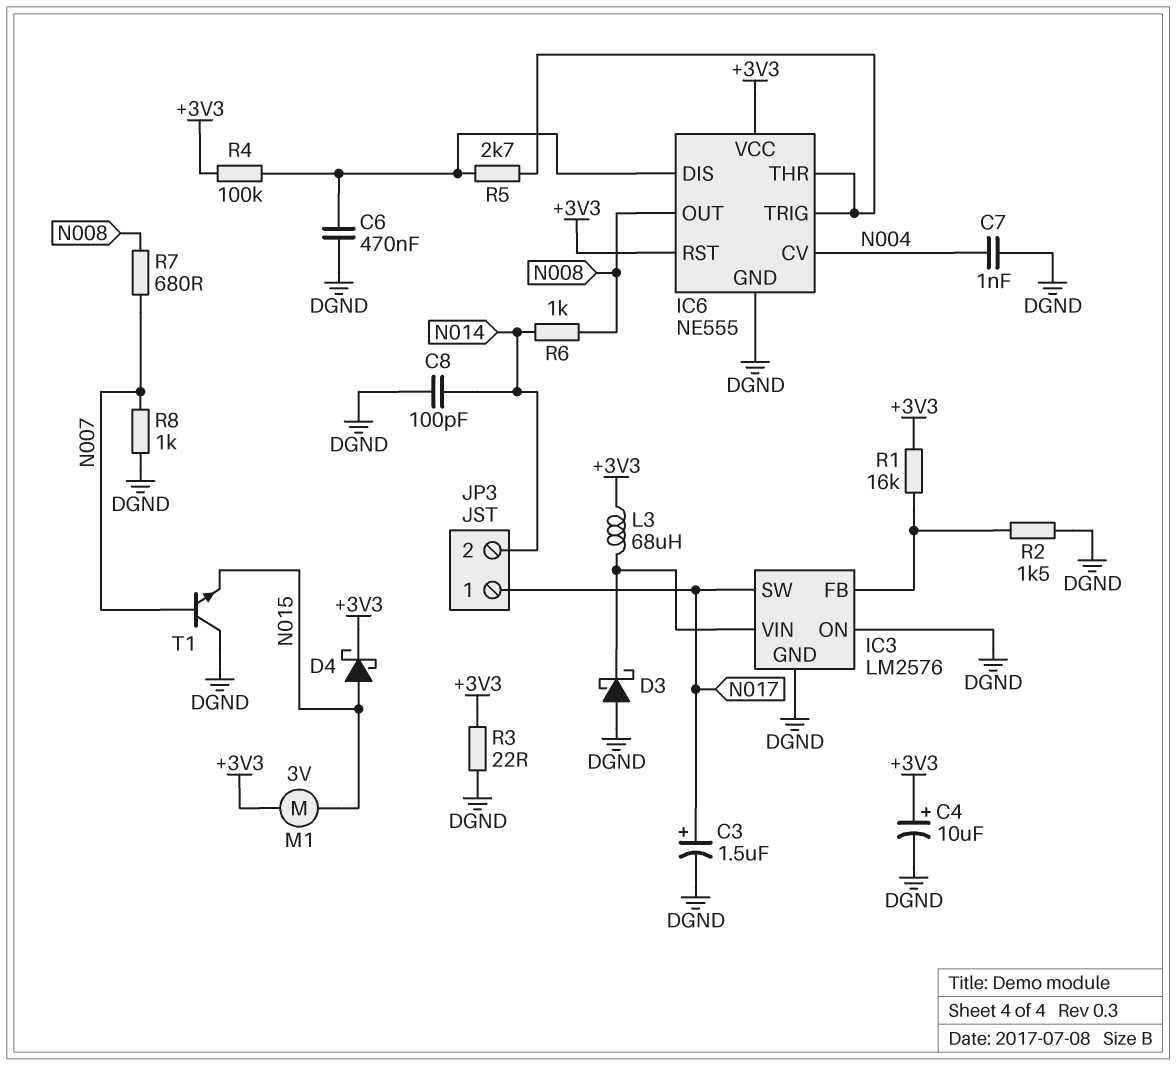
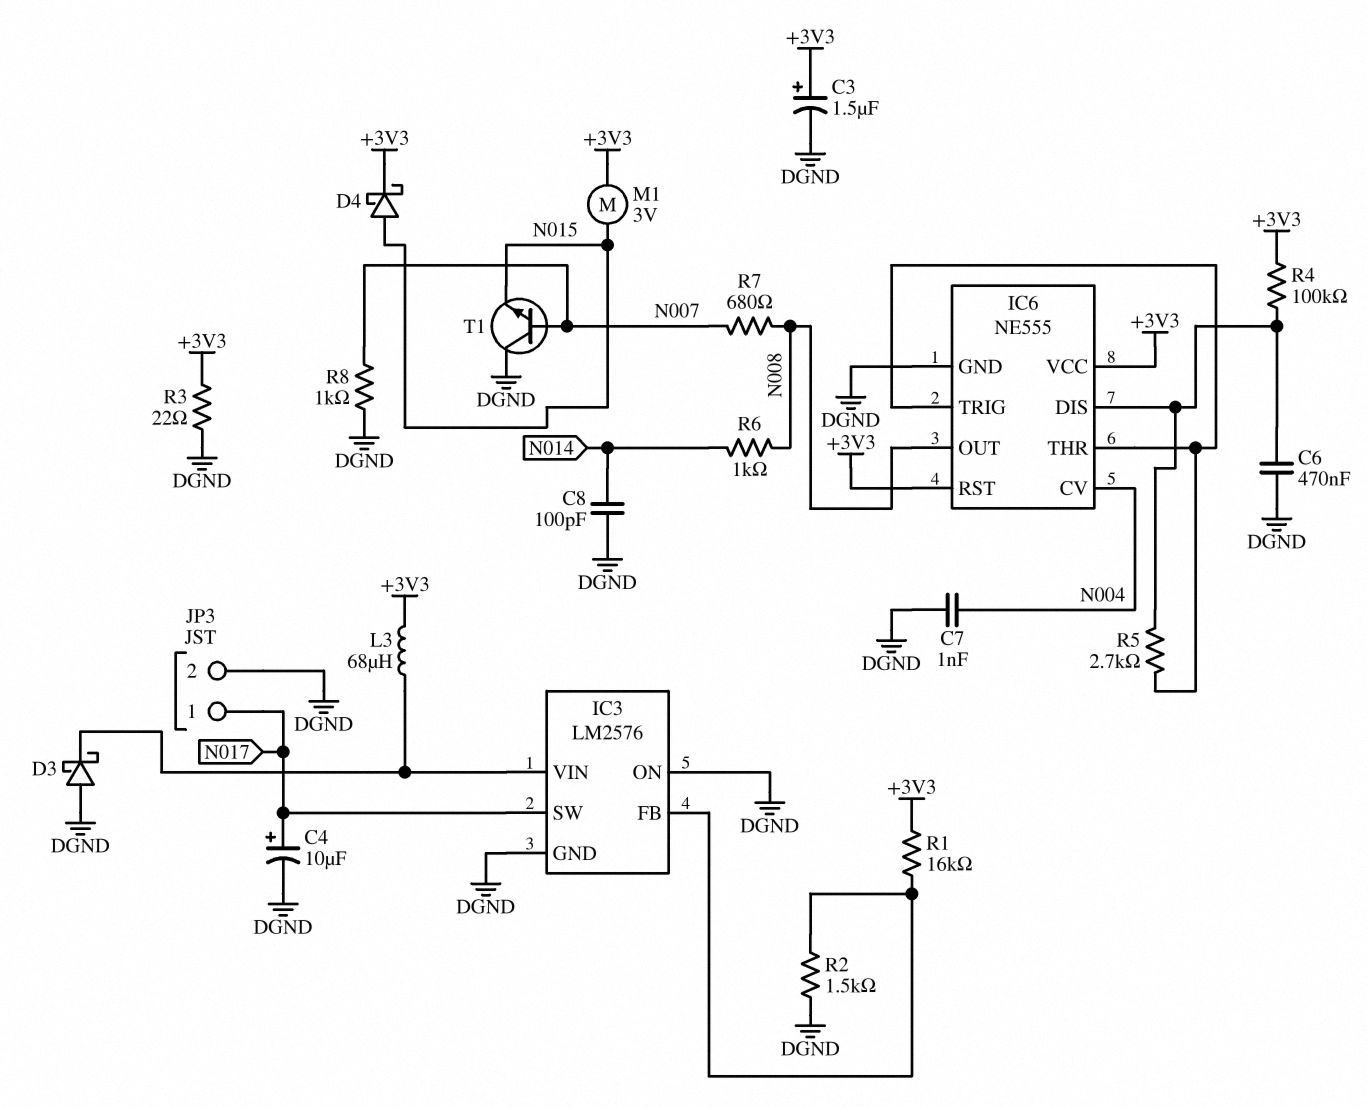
C3: 1.5uF (plus N017, minus DGND) -> 1.5uF (plus +3V3, minus DGND)
C4: 10uF (plus +3V3, minus DGND) -> 10uF (plus N017, minus DGND)
JP3 pin 2: N014 -> DGND

